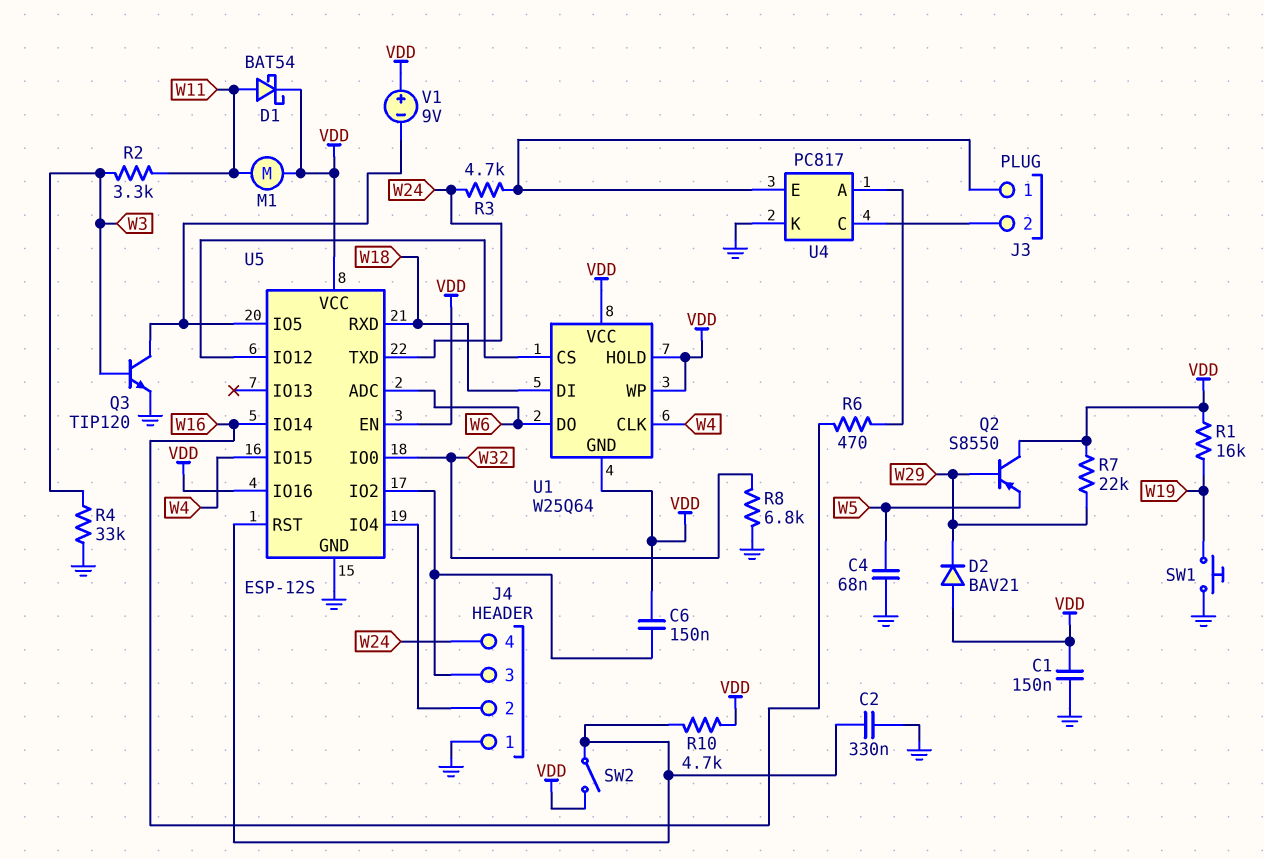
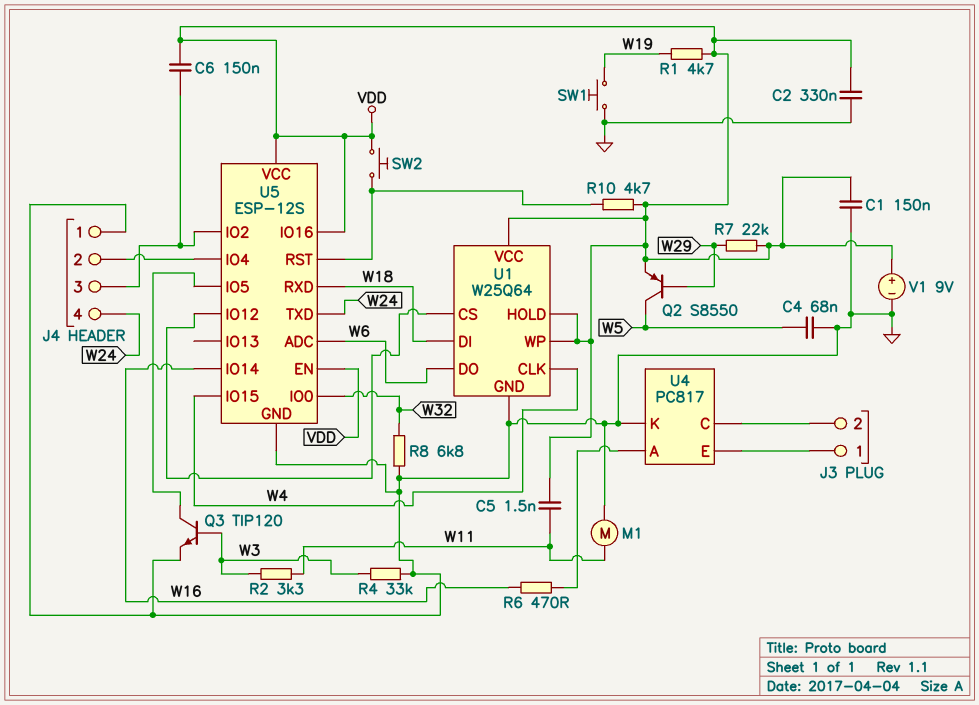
C2: 330nF (GND, U5/RST) -> 330nF (GND, VDD)
C5: none -> 1.5nF (VDD, W11)
D1: schottky BAT54 (A W11, K VDD) -> none
D2: diode BAV21 (A VDD, K W29) -> none
M1: motor (VDD, W11) -> motor (GND, W11)
Q2: PNP S8550 (B W29, C VDD, E W5) -> PNP S8550 (B W29, C W5, E VDD)
R1: 16k (VDD, W19) -> 4.7k (VDD, W19)
R3: 4.7k (J3/1, W24) -> none
SW2: switch (U5/RST, VDD) -> button (U5/RST, VDD)
U1 pin GND: VDD -> GND
V1: 9V (plus VDD, minus U5/IO5) -> 9V (plus VDD, minus GND)

